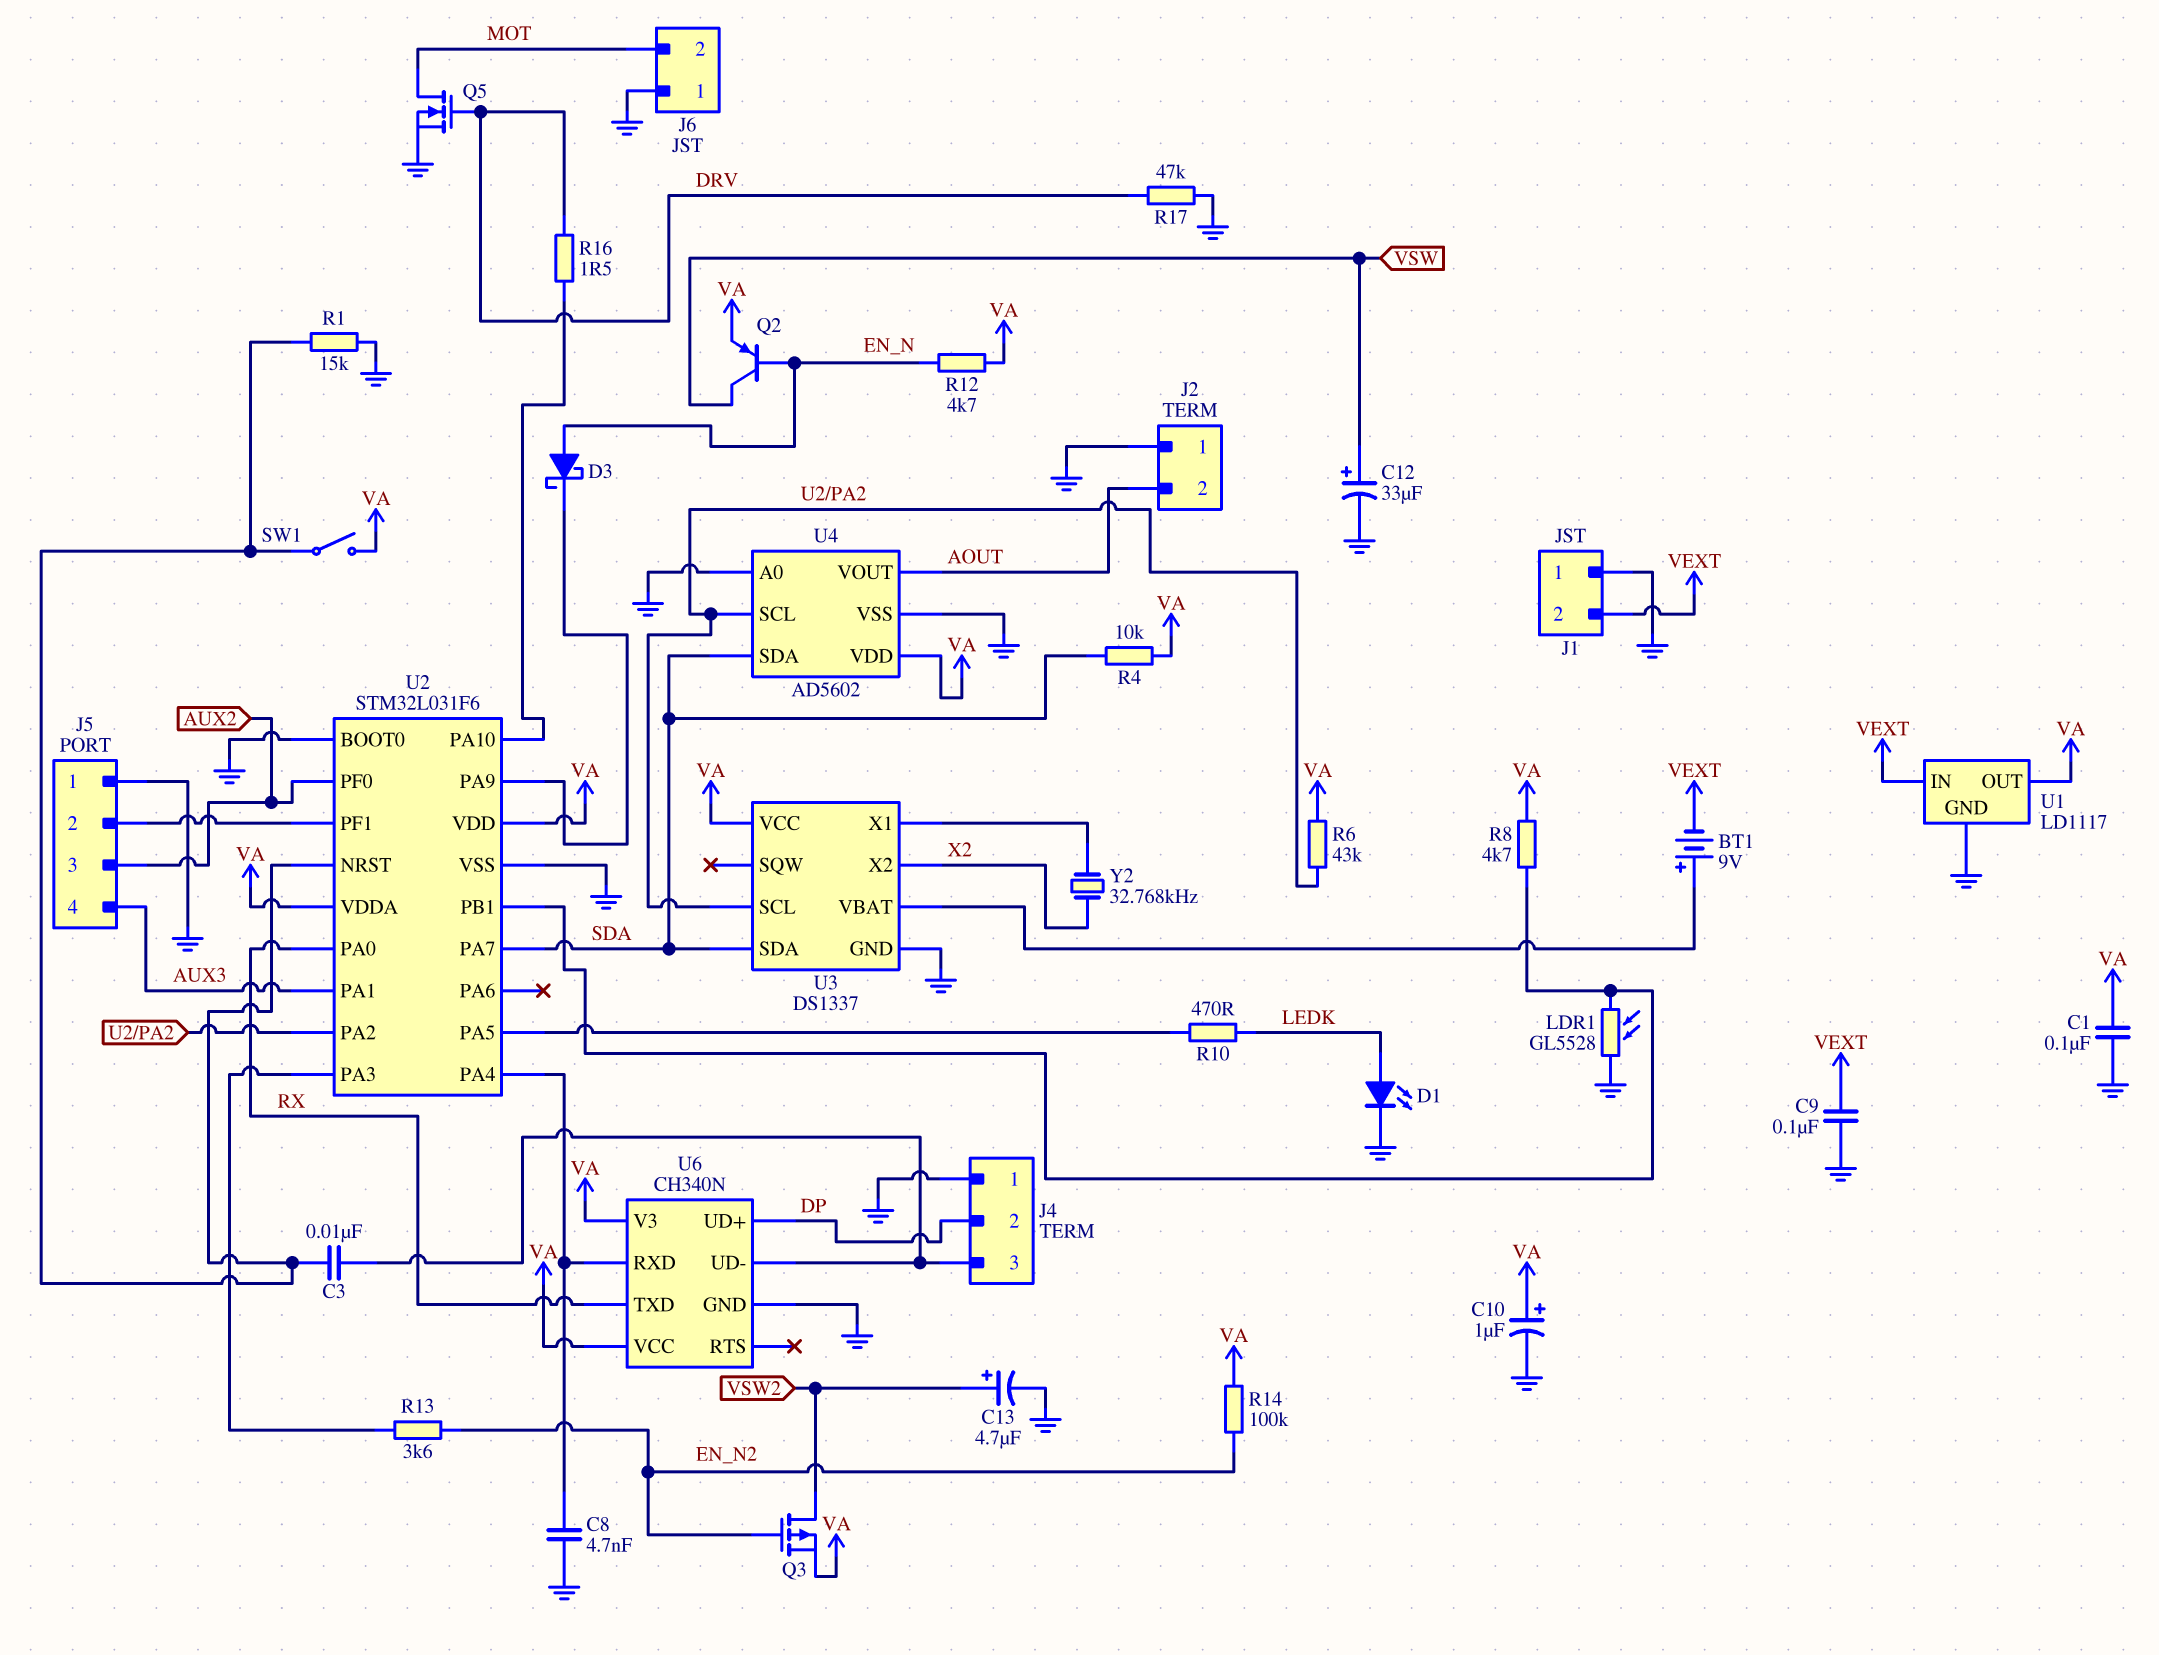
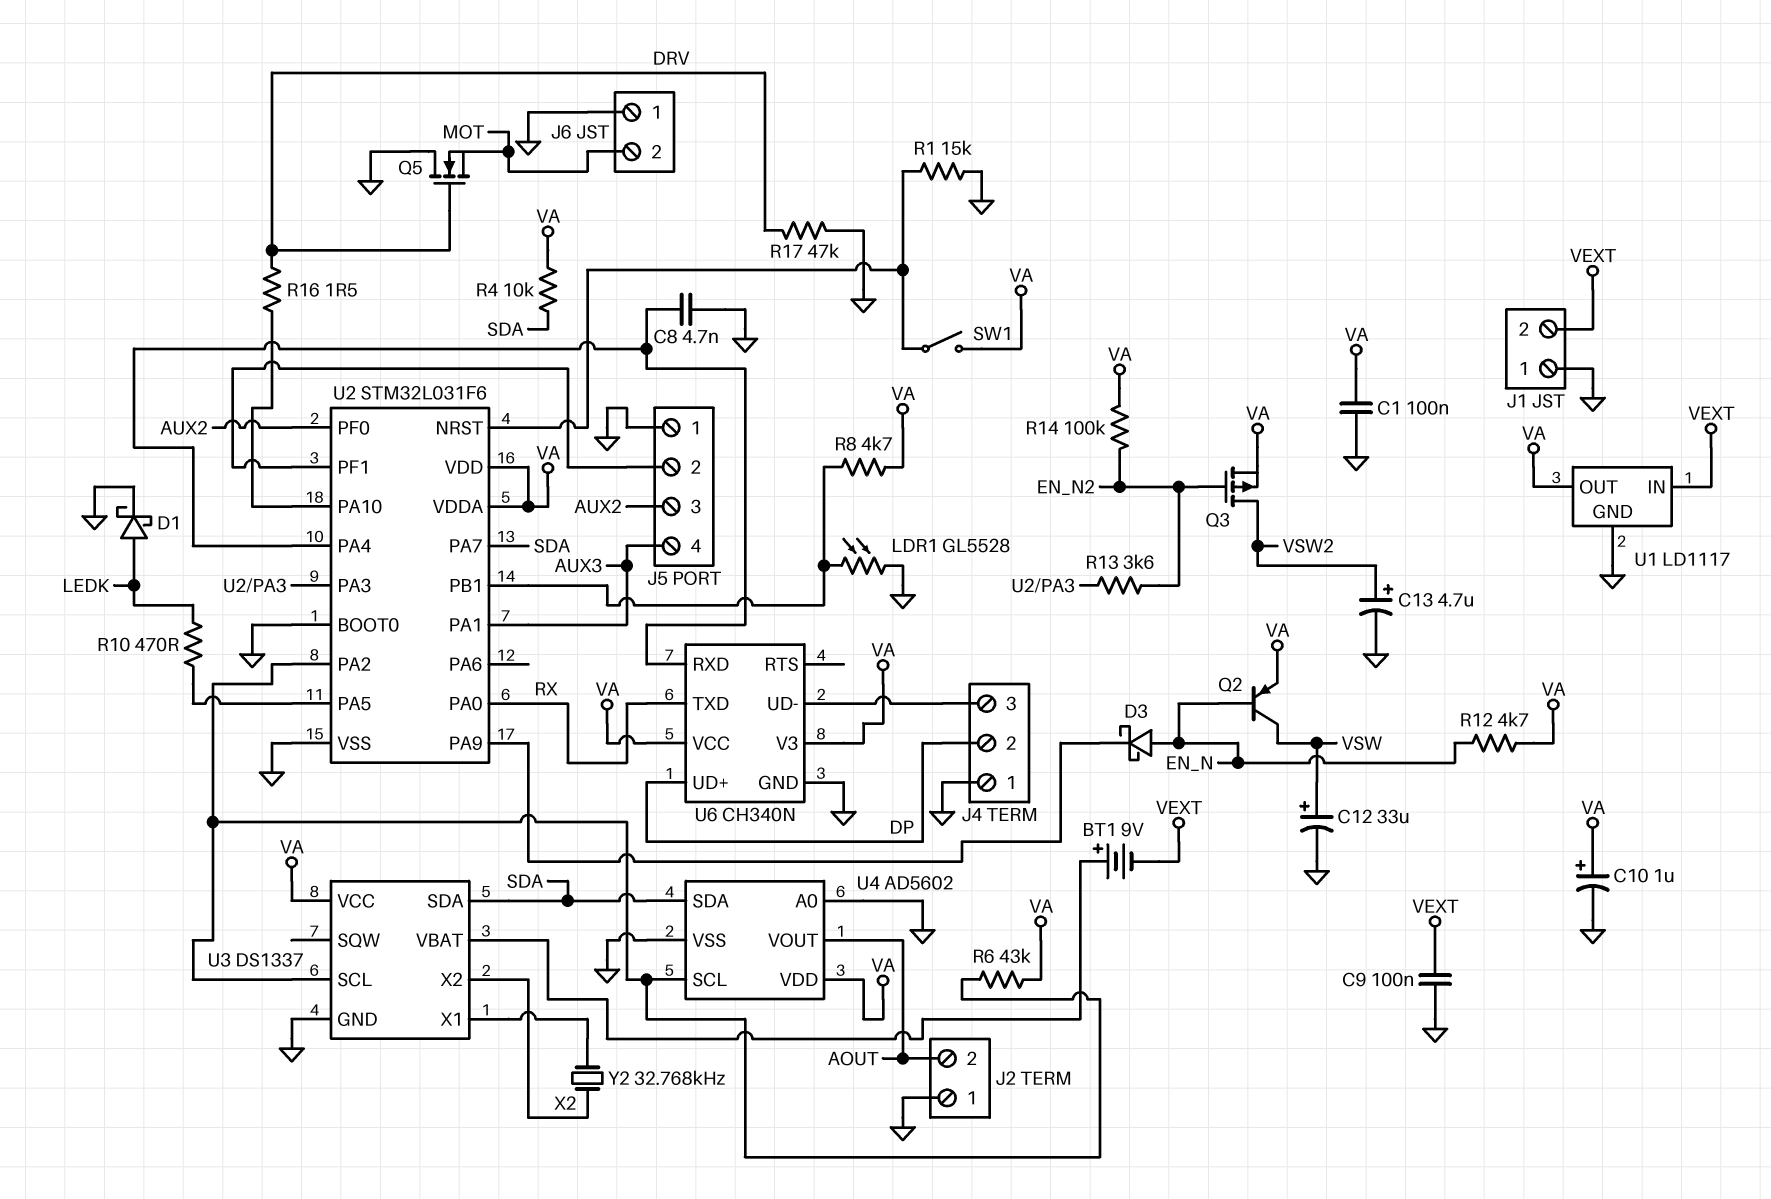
C3: 10nF (J4/3, U2/NRST) -> none
D1: LED (A LEDK, K GND) -> schottky (A LEDK, K GND)
Q5: NMOS (G DRV, D MOT, S GND) -> NMOS (G DRV, D GND, S MOT)

